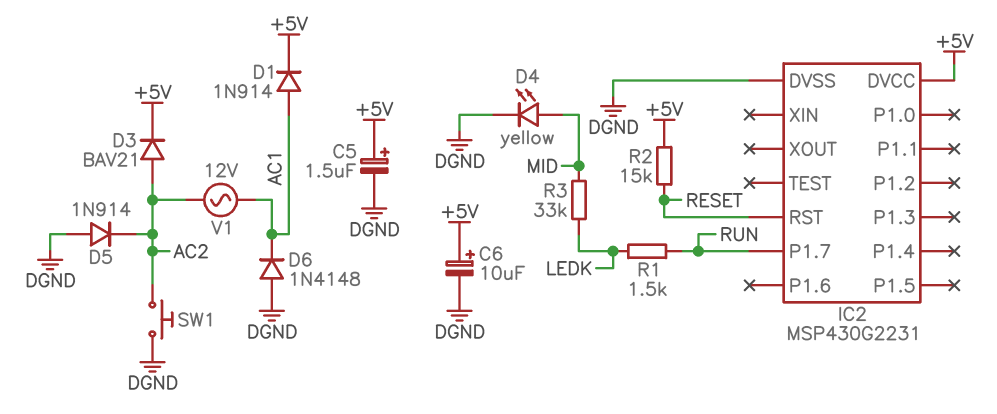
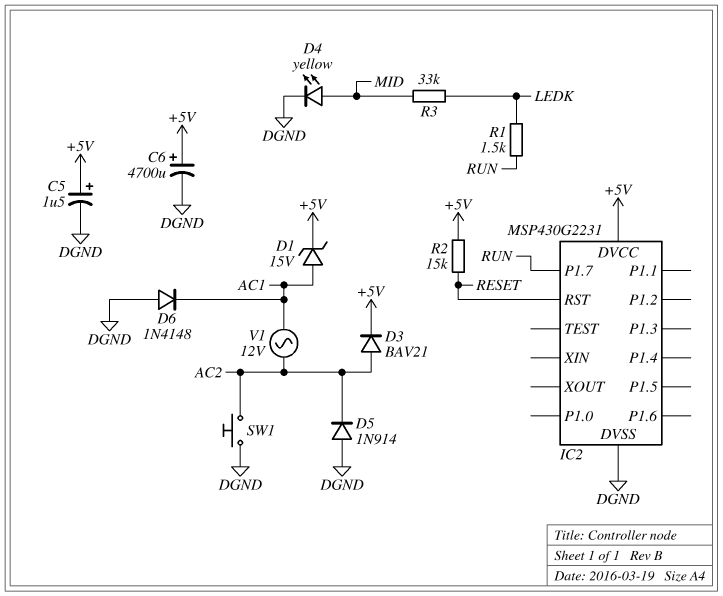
C6: 10uF (plus +5V, minus DGND) -> 4700uF (plus +5V, minus DGND)
D1: diode 1N914 (A AC1, K +5V) -> zener 15V (A AC1, K +5V)

